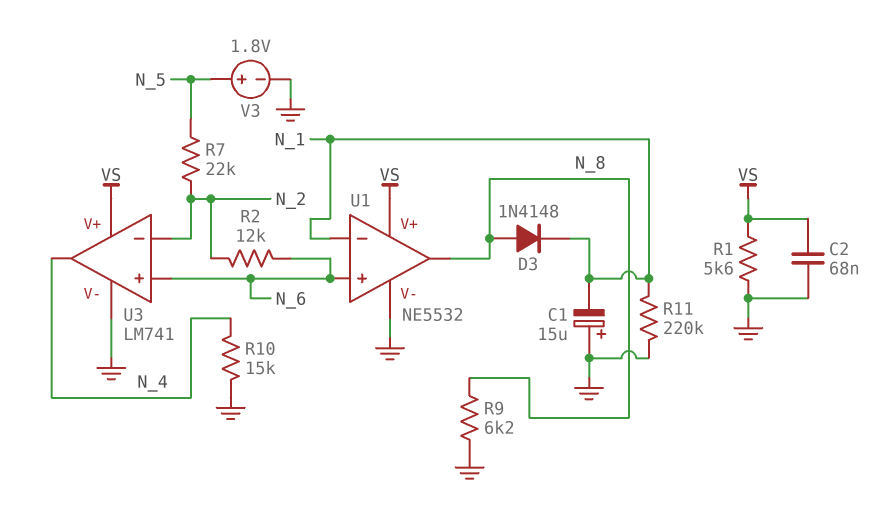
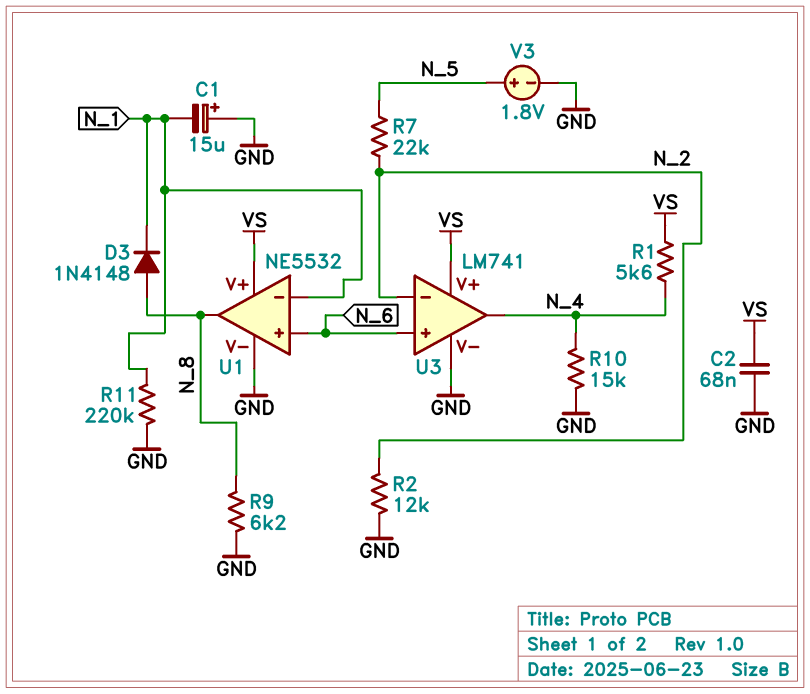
R1: 5.6k (GND, VS) -> 5.6k (N_4, VS)
R2: 12k (N_2, N_6) -> 12k (GND, N_2)

